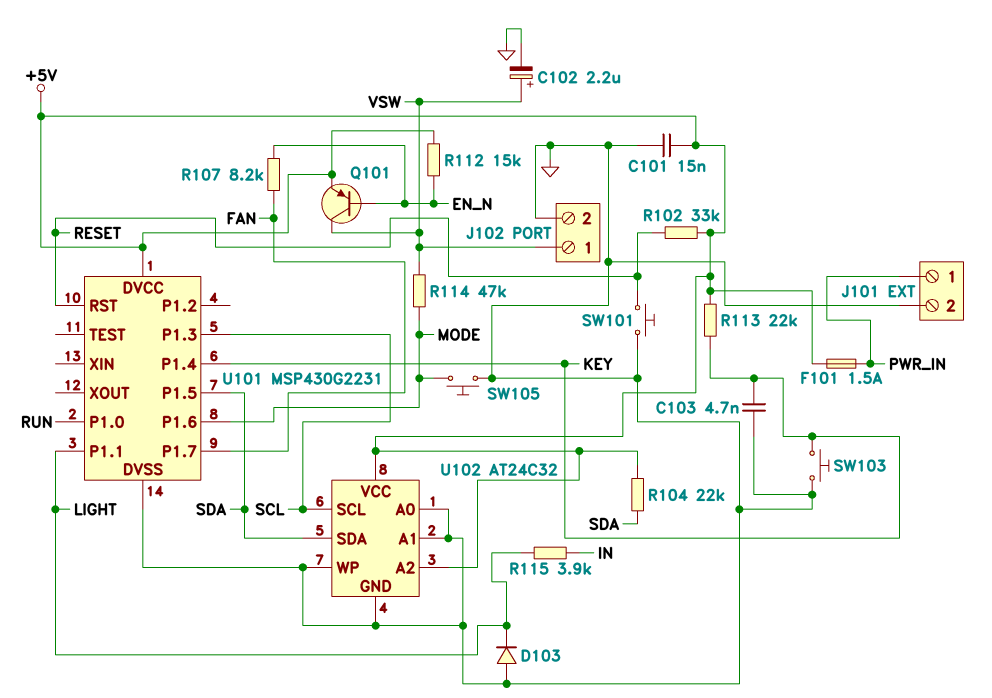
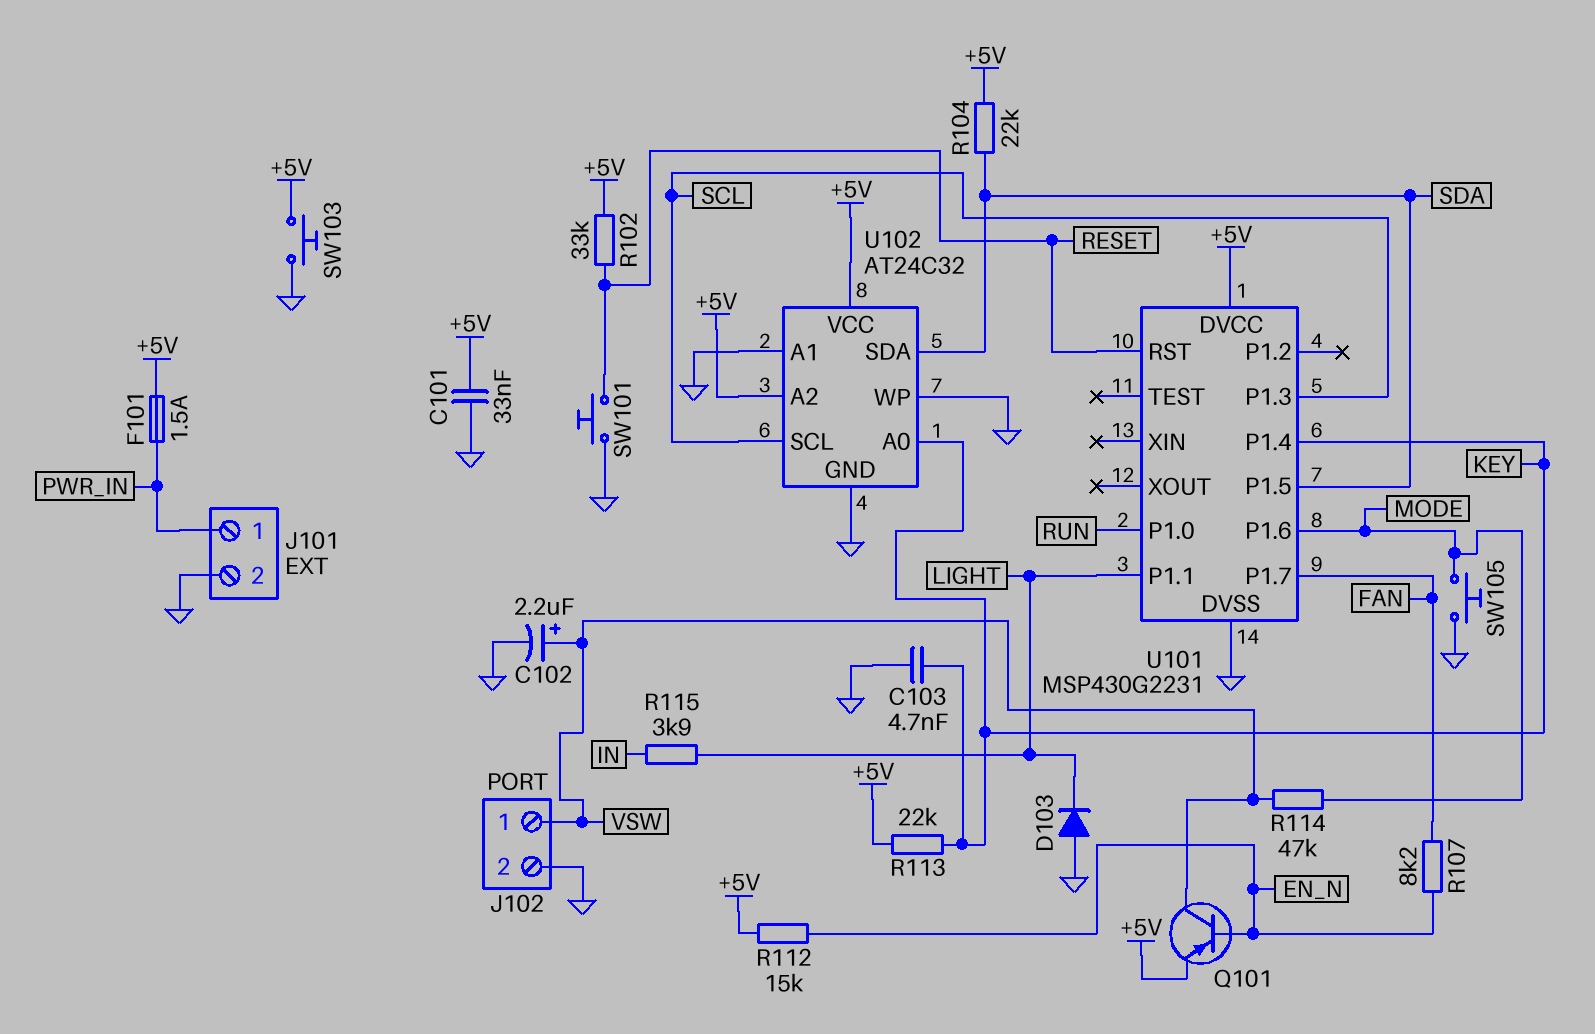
C101: 15nF (+5V, GND) -> 33nF (+5V, GND)
SW103: button (GND, KEY) -> button (+5V, GND)
U102 pin A0: GND -> KEY

